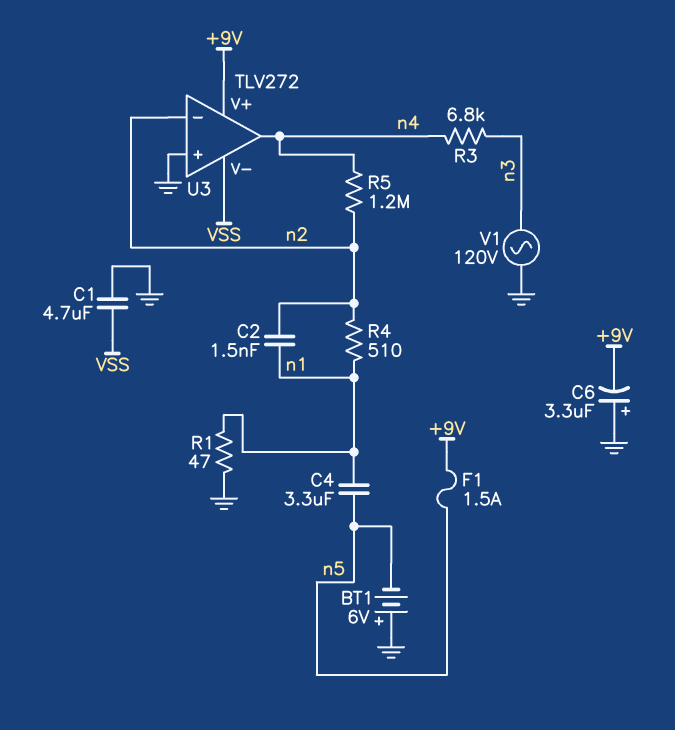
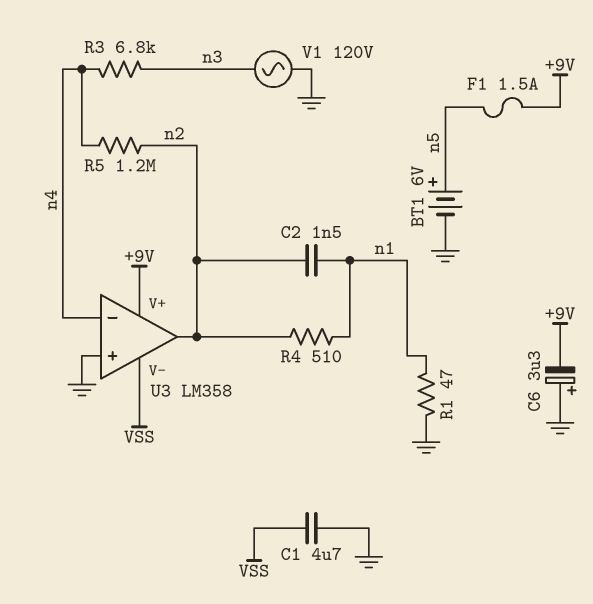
BT1: 6V (plus GND, minus n5) -> 6V (plus n5, minus GND)
C4: 3.3uF (n1, n5) -> none
U3: TLV272 -> LM358
U3 pin in-: n2 -> n4
U3 pin out: n4 -> n2

